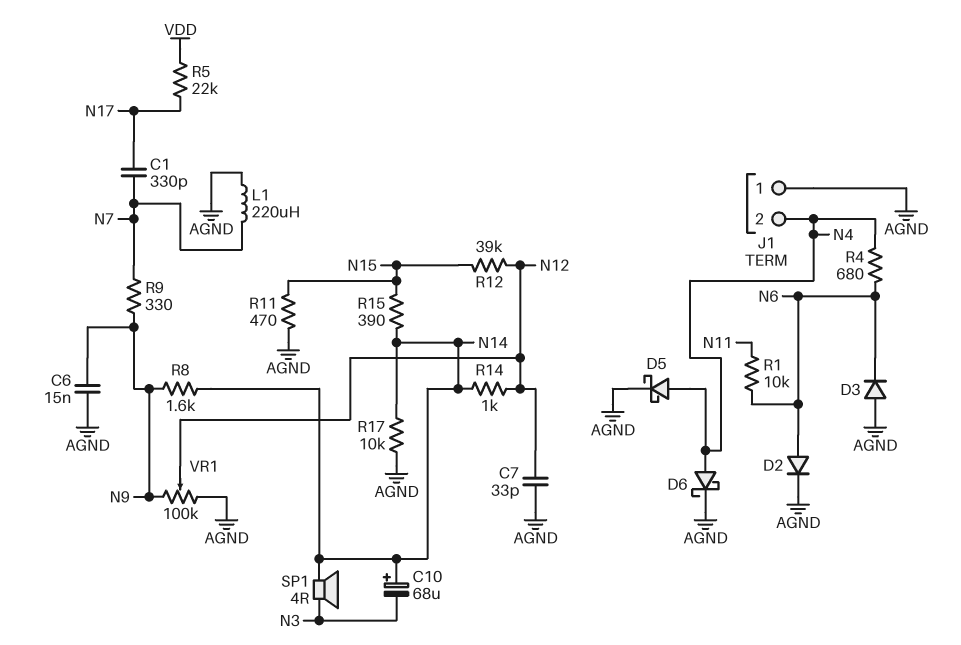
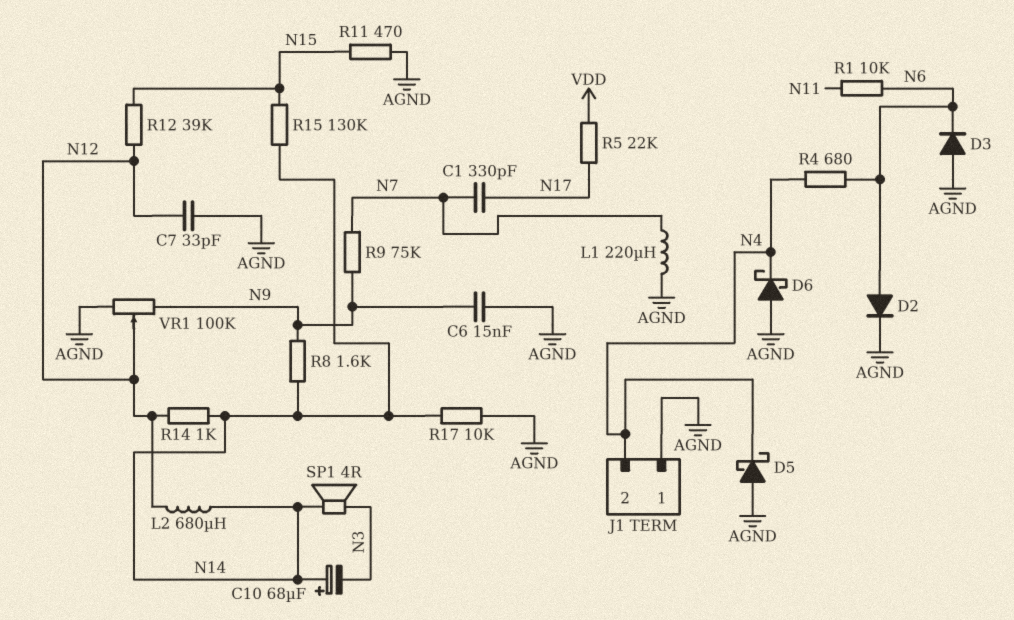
D5: schottky (A N4, K AGND) -> schottky (A AGND, K N4)
D6: schottky (A N4, K AGND) -> schottky (A AGND, K N4)
L2: none -> 680uH (N12, N14)
R9: 330 (N7, N9) -> 75k (N7, N9)
R15: 390 (N14, N15) -> 130k (N14, N15)

